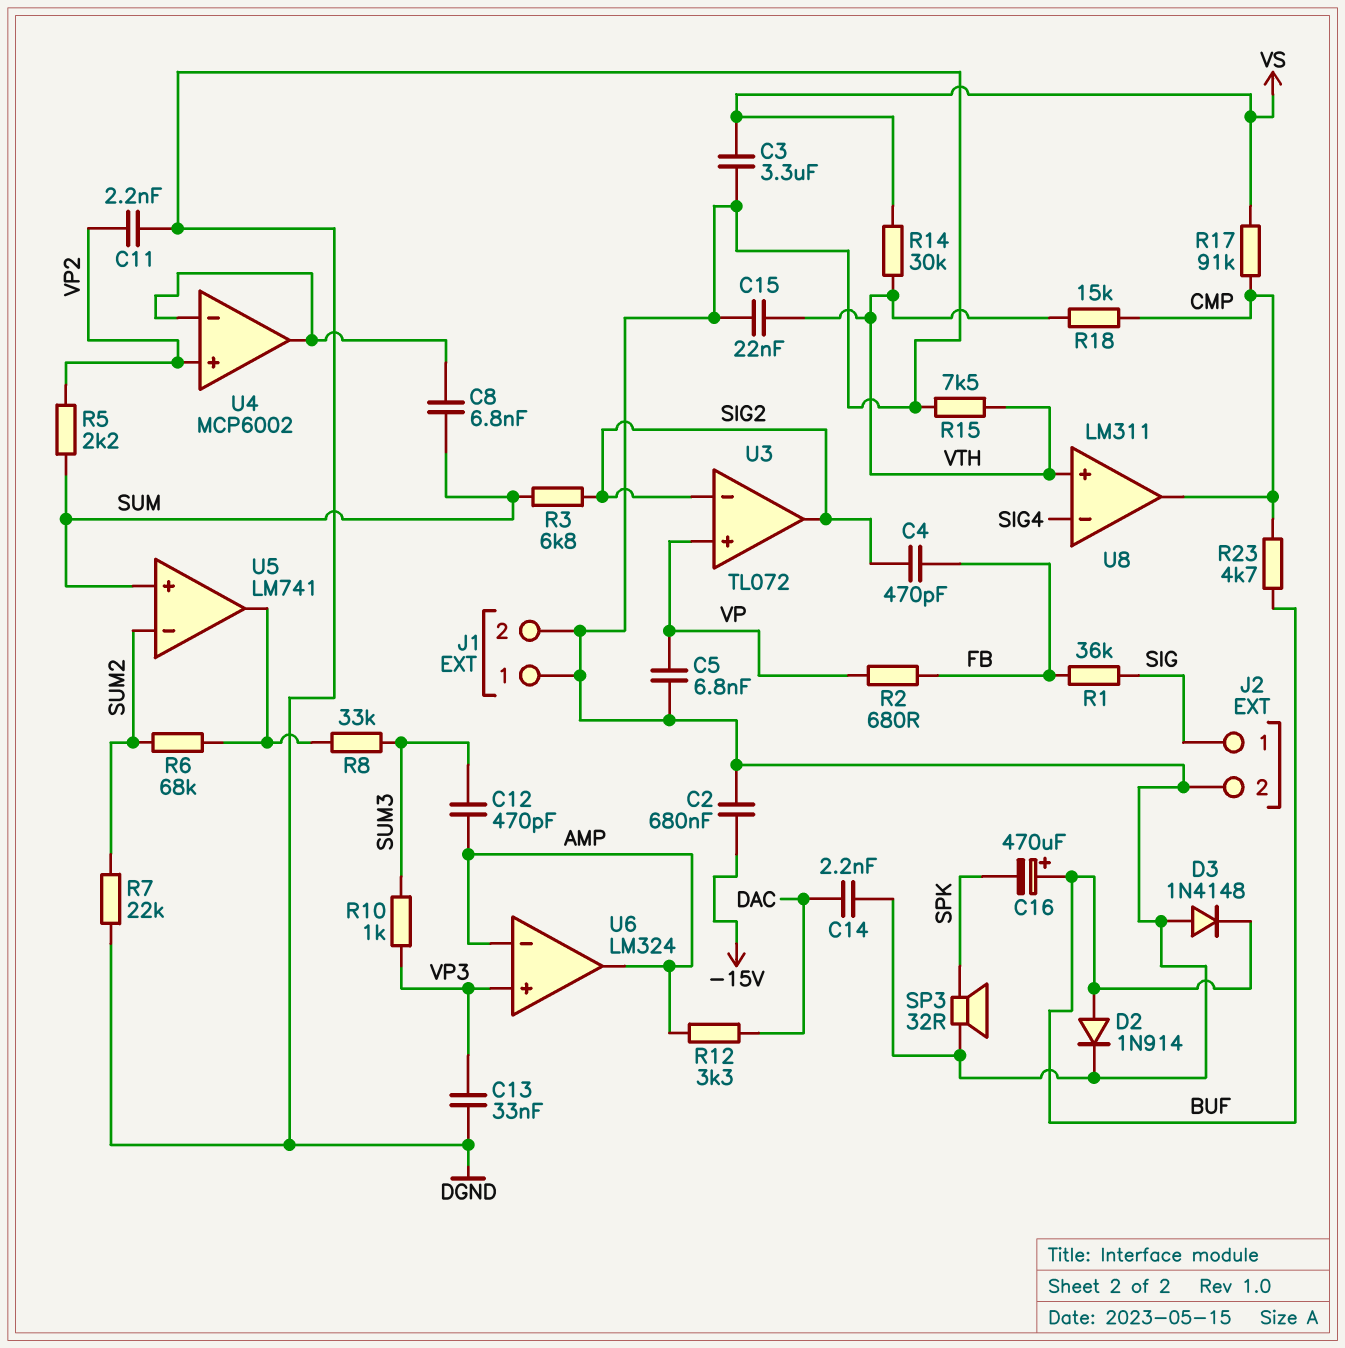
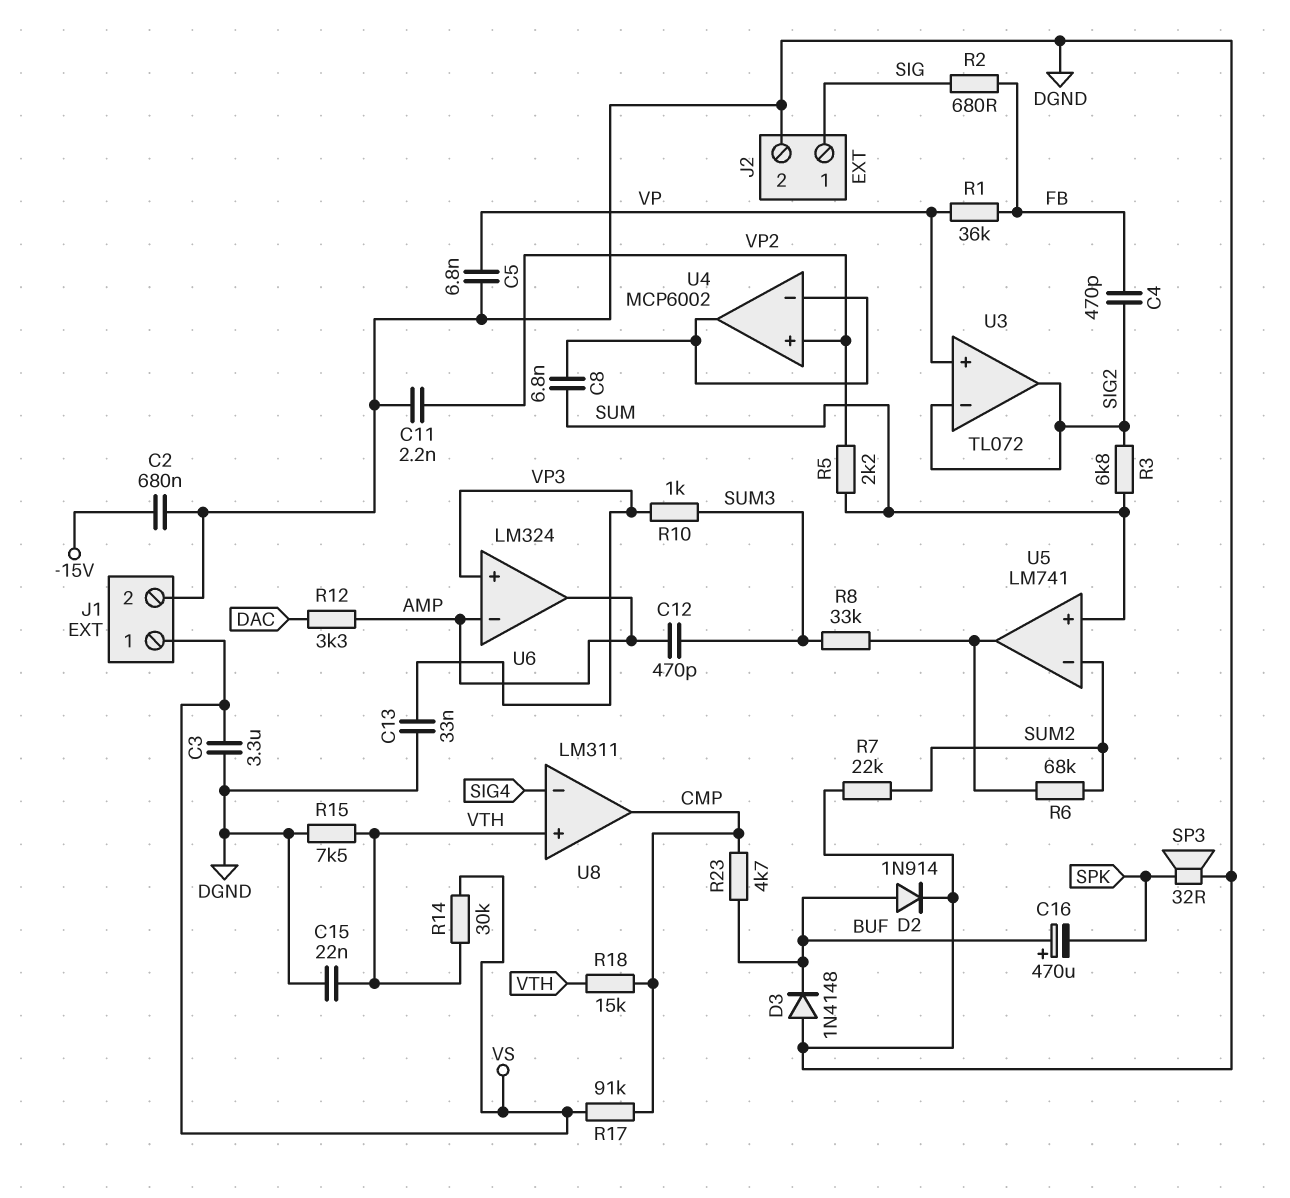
C14: 2.2nF (DAC, DGND) -> none
J1 pin 1: DGND -> VS
R1: 36k (FB, SIG) -> 36k (FB, VP)
R2: 680 (FB, VP) -> 680 (FB, SIG)

